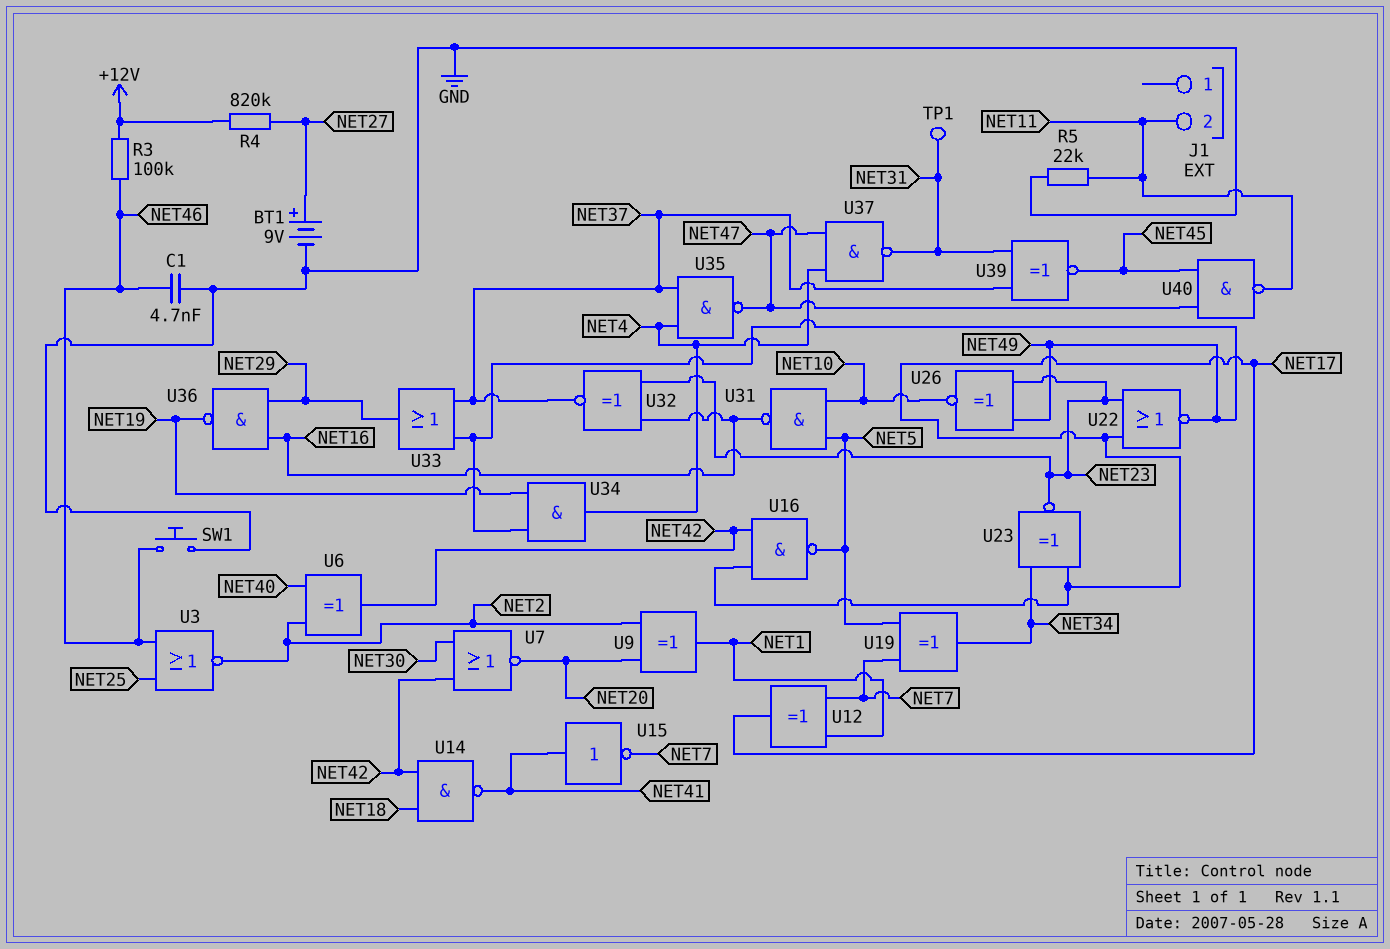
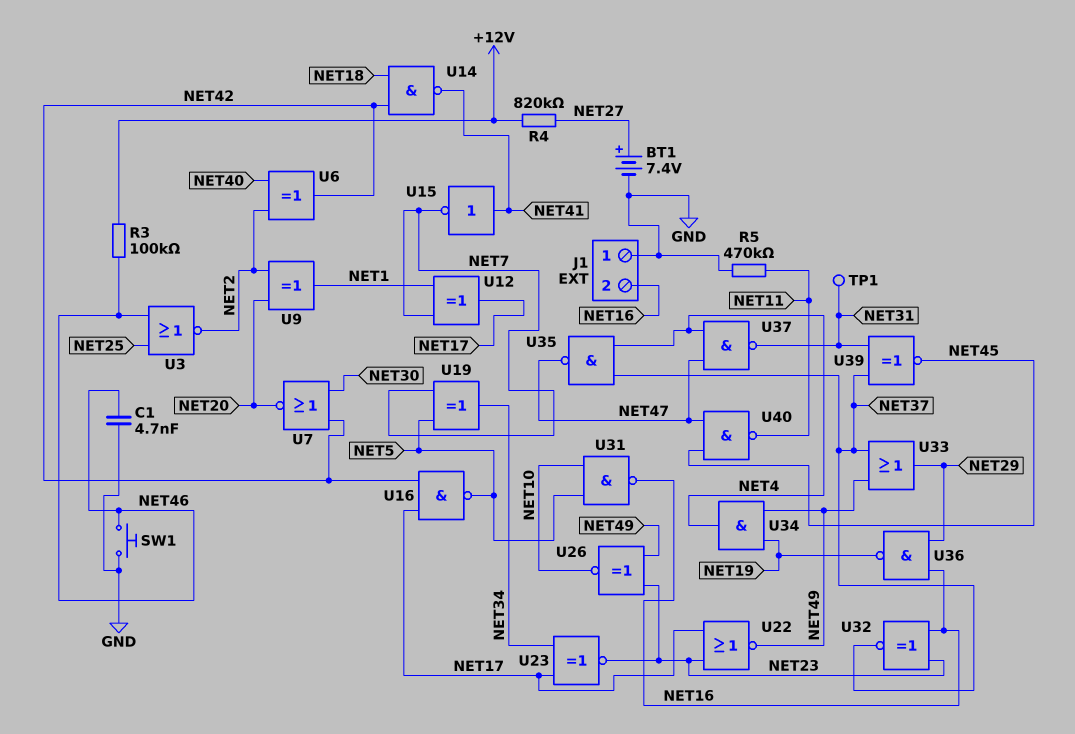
BT1: 9V (plus NET27, minus GND) -> 7.4V (plus NET27, minus GND)
J1 pin 1: none -> GND
J1 pin 2: NET11 -> NET16
R5: 22k (GND, NET11) -> 470k (GND, NET11)

